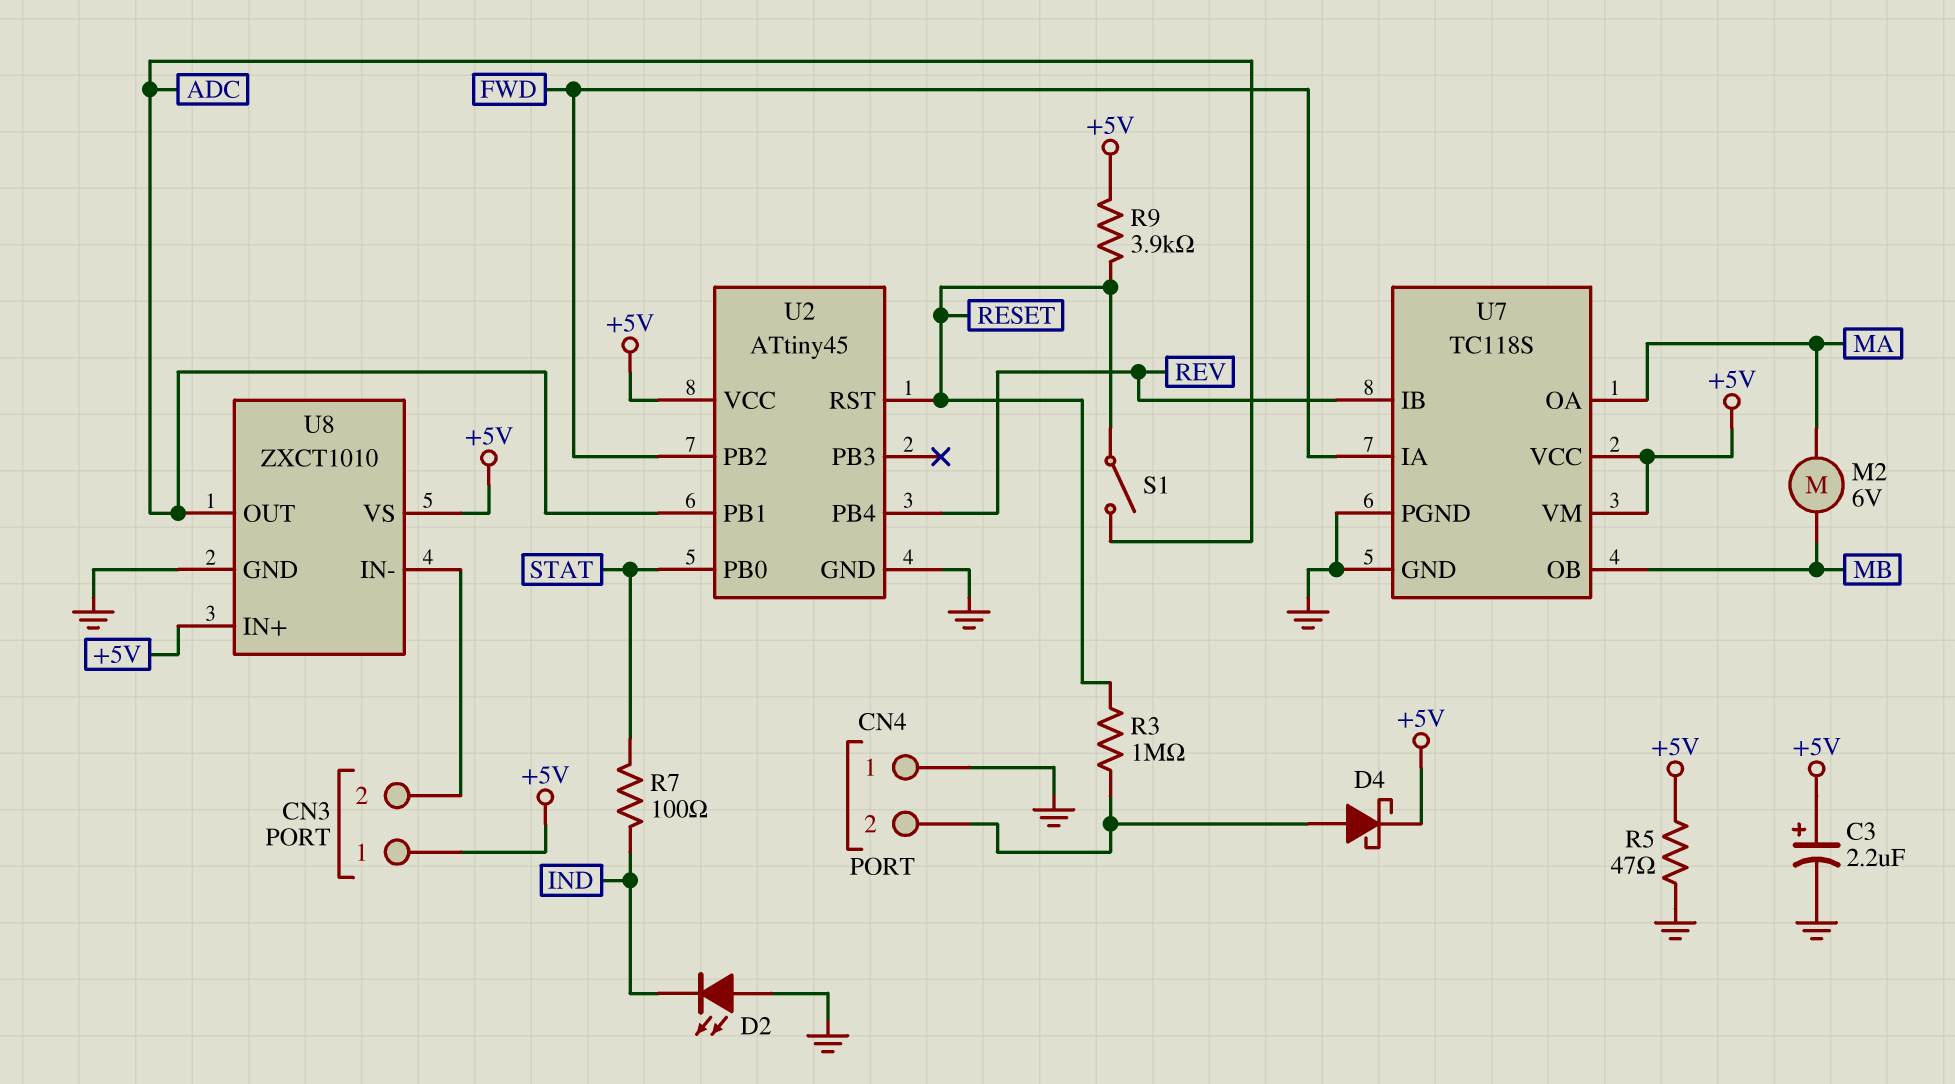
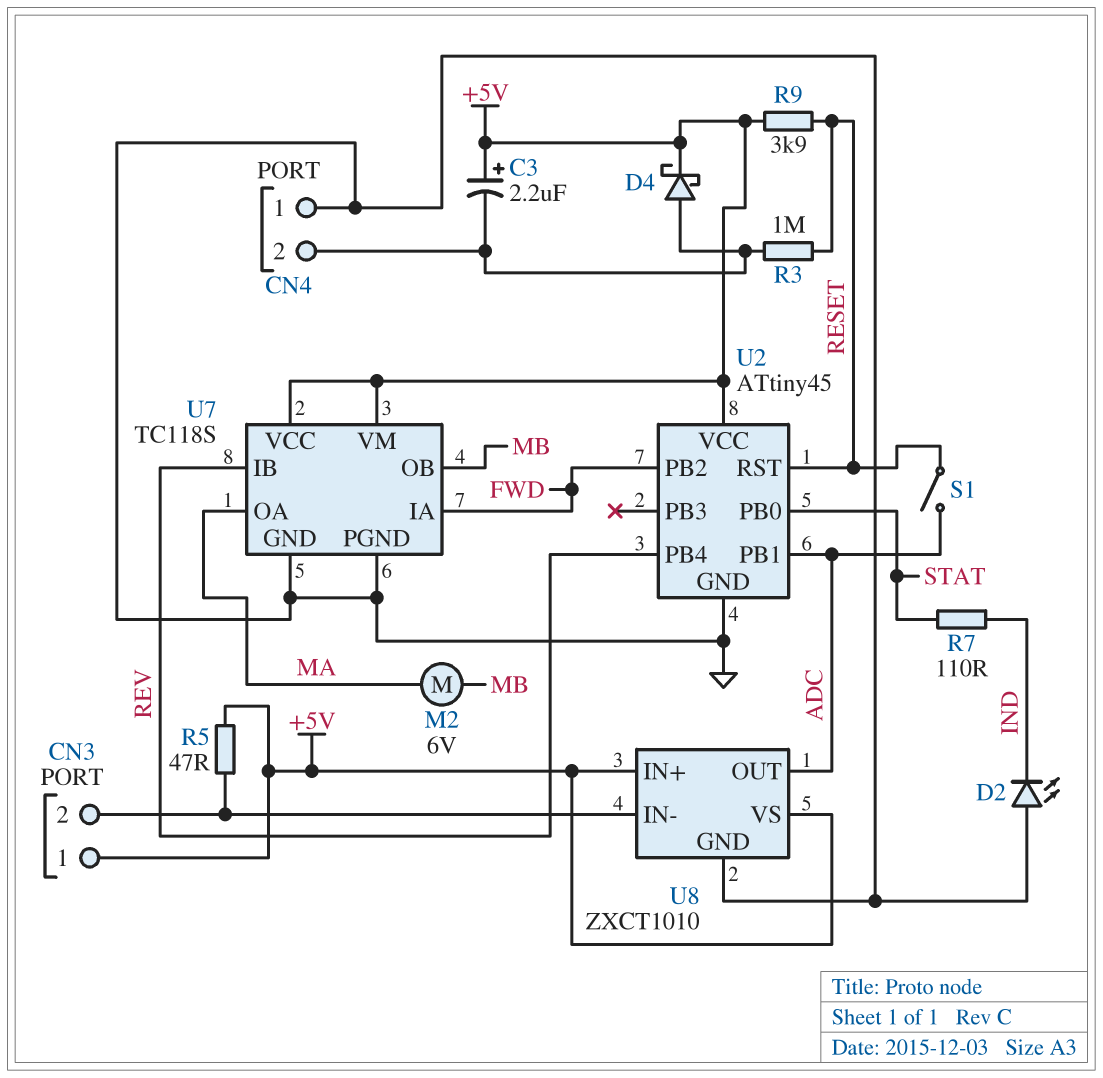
C3: 2.2uF (plus +5V, minus GND) -> 2.2uF (plus +5V, minus CN4/2)
R5: 47 (+5V, GND) -> 47 (+5V, CN3/2)
R7: 100 (IND, STAT) -> 110 (IND, STAT)

